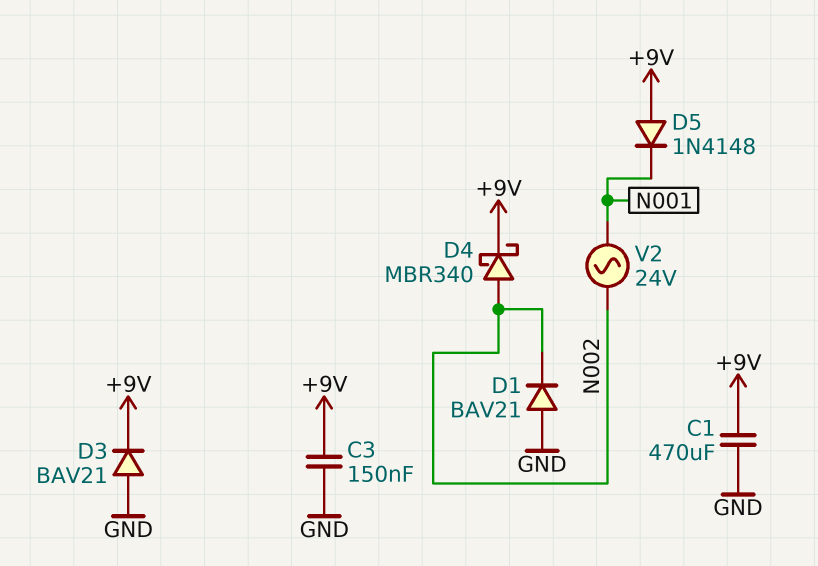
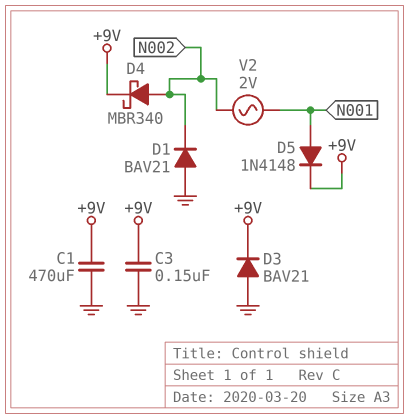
D5: diode 1N4148 (A +9V, K N001) -> diode 1N4148 (A N001, K +9V)
V2: AC 24V (N001, N002) -> AC 2V (N001, N002)

